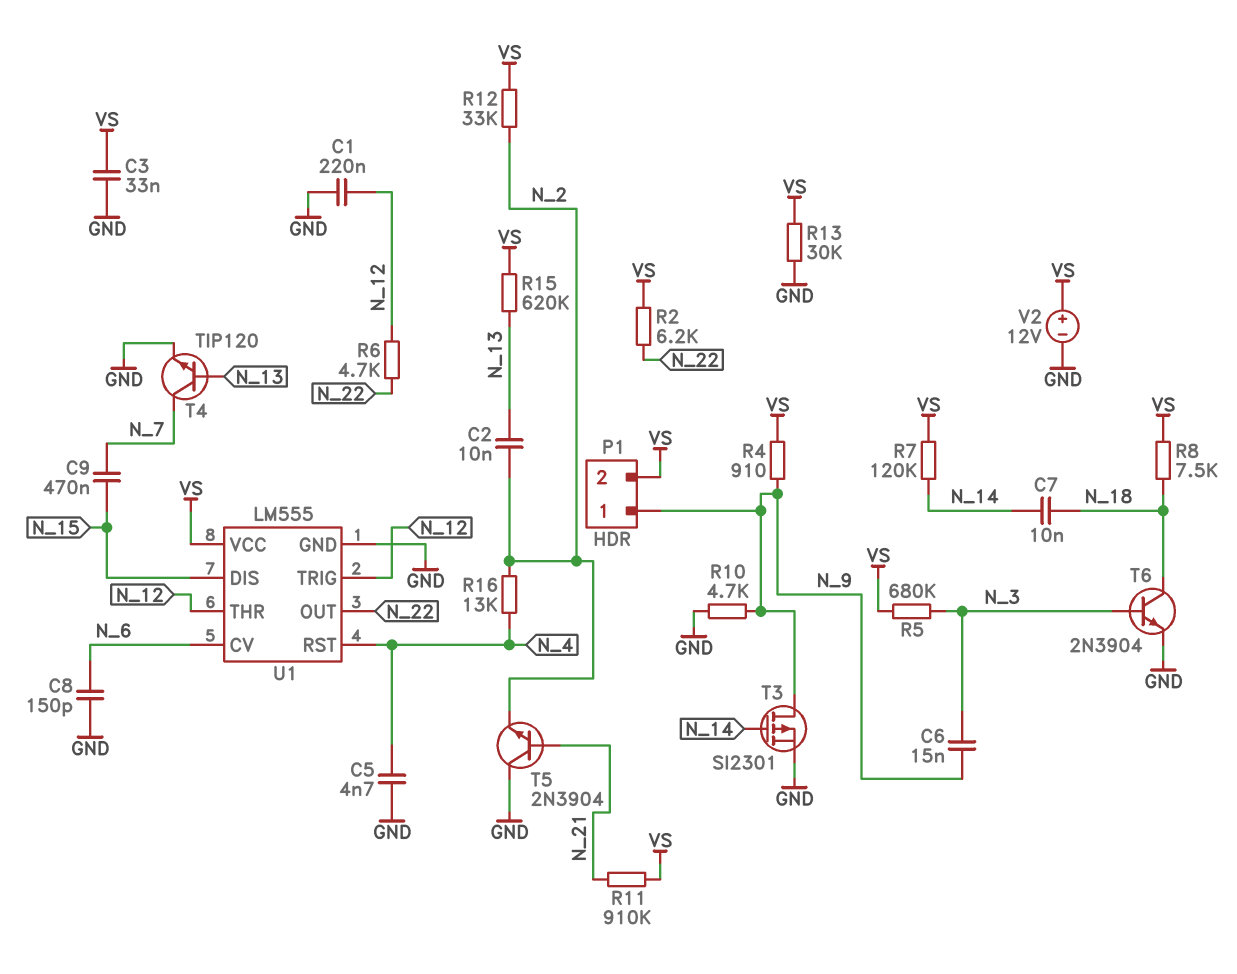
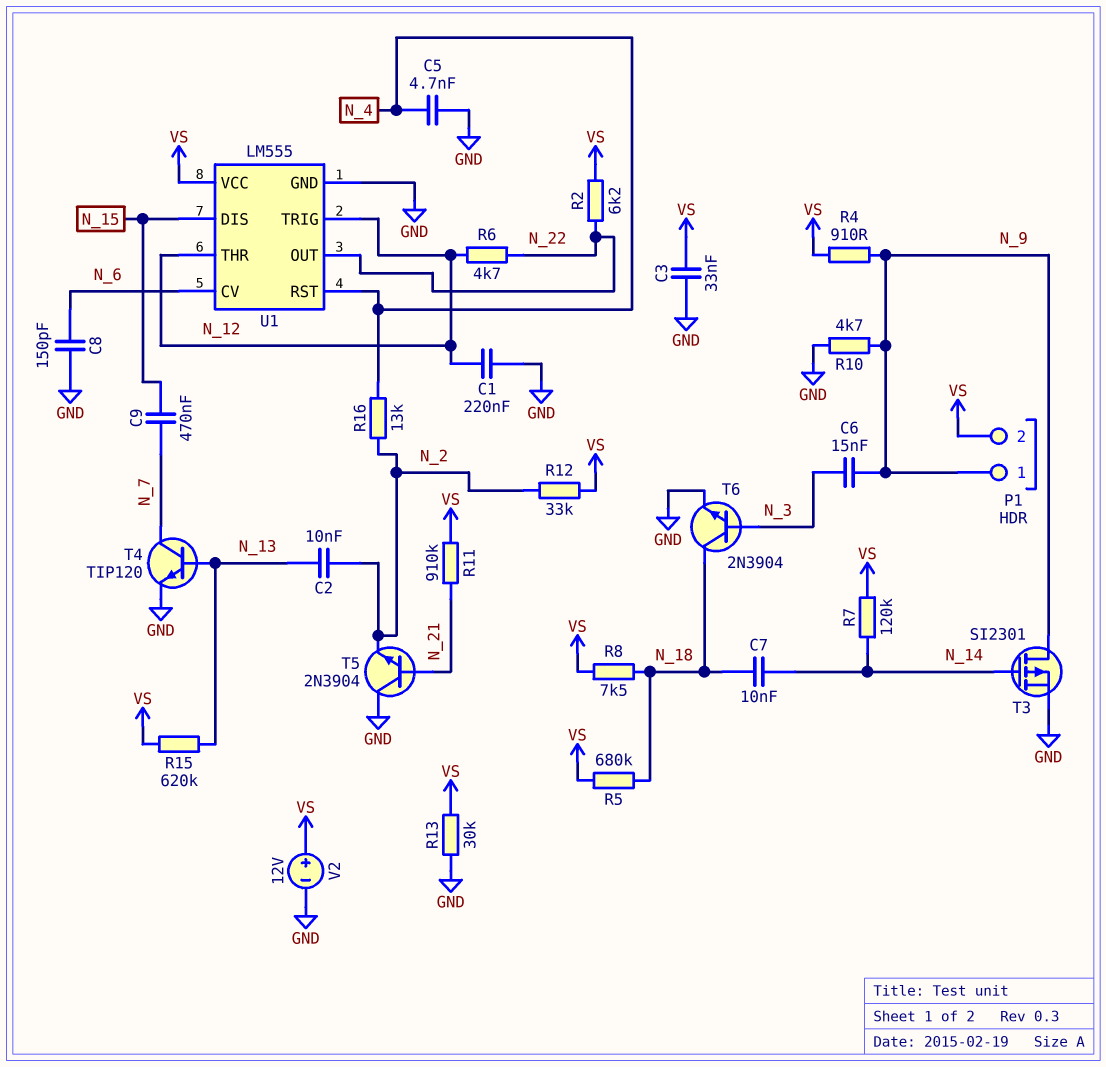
R5: 680k (N_3, VS) -> 680k (N_18, VS)

